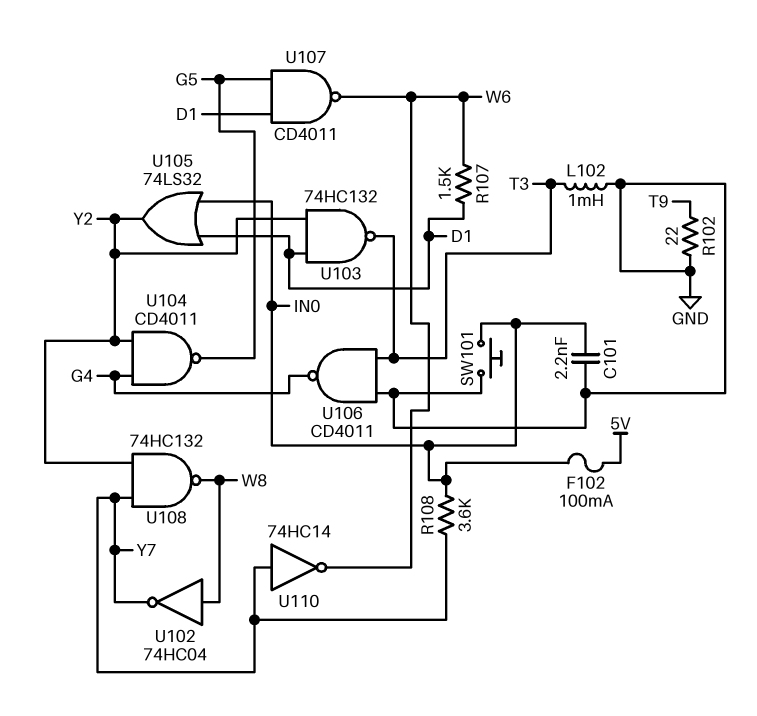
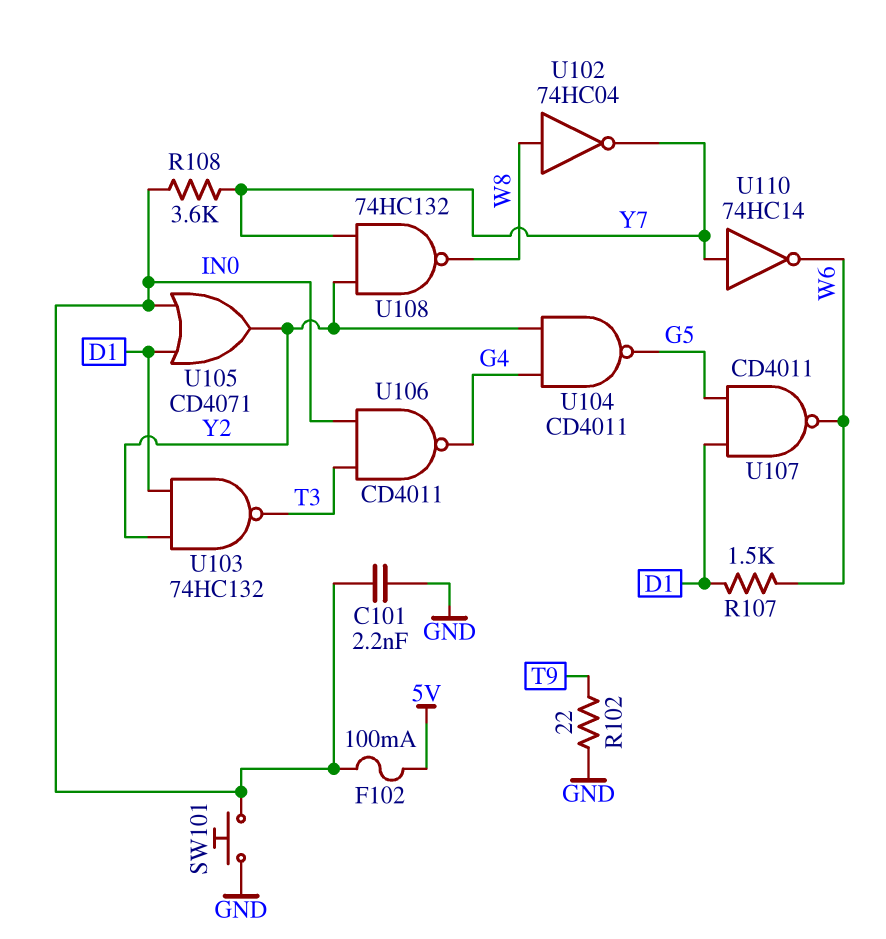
L102: 1mH (GND, T3) -> none
U105: OR 74LS32 (in D1, in IN0, out Y2) -> OR CD4071 (in D1, in IN0, out Y2)
U106: NAND CD4011 (in GND, in T3, out G4) -> NAND CD4011 (in IN0, in T3, out G4)

